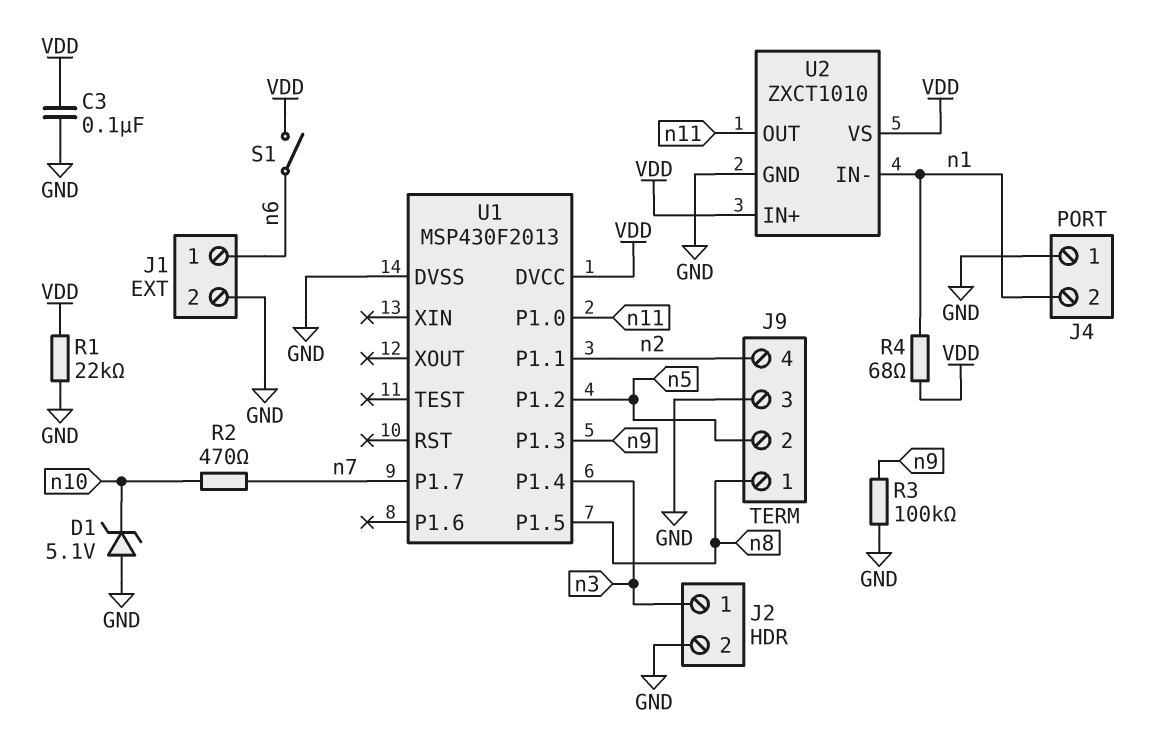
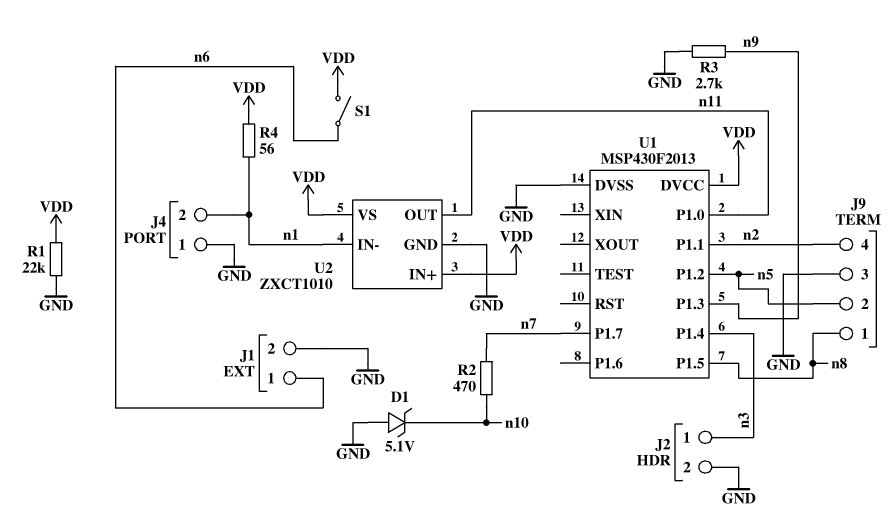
C3: 100nF (GND, VDD) -> none
R3: 100k (GND, n9) -> 2.7k (GND, n9)
R4: 68 (VDD, n1) -> 56 (VDD, n1)

